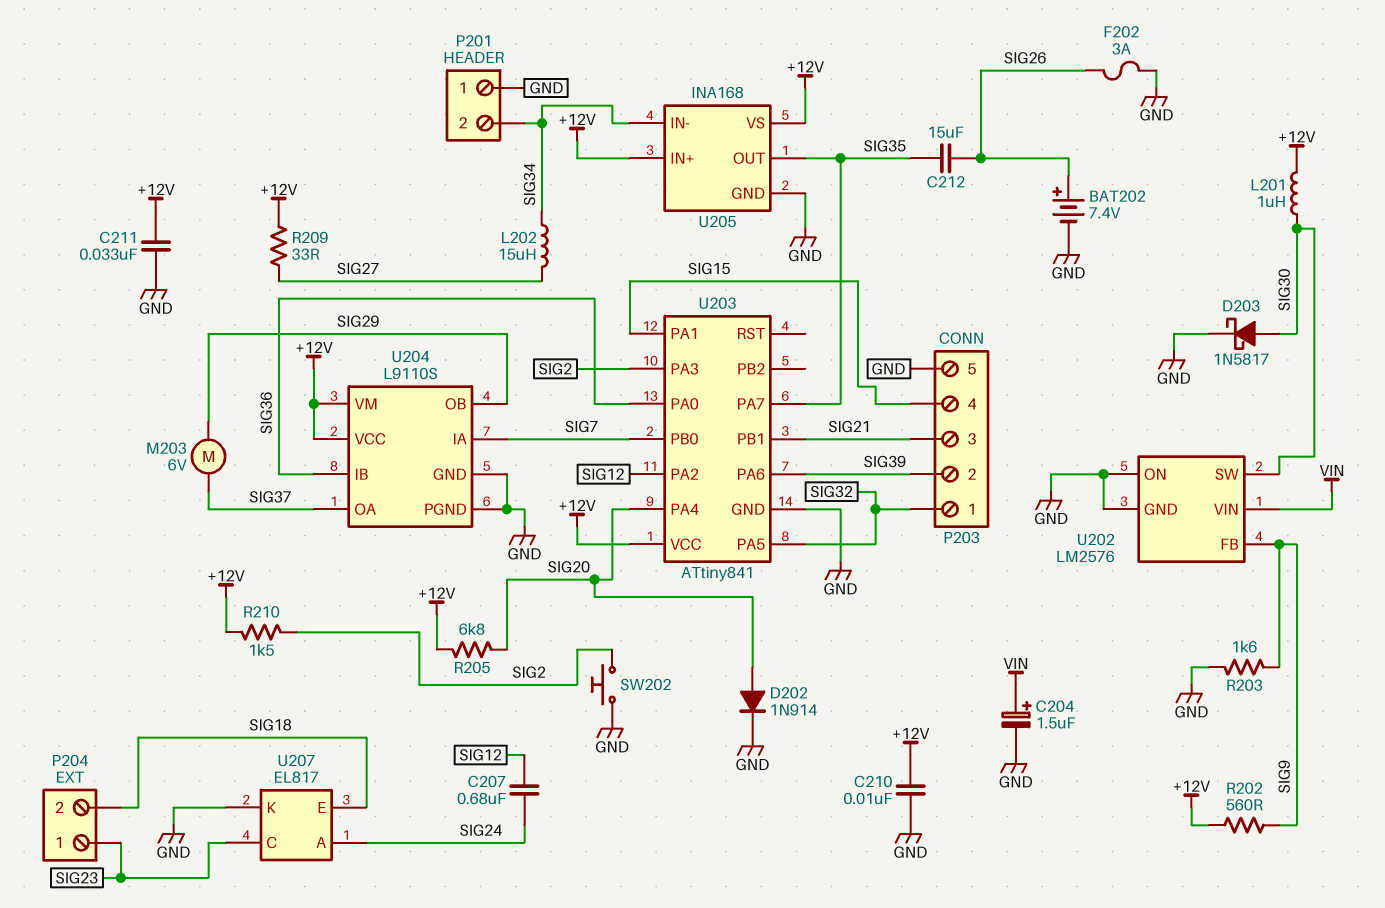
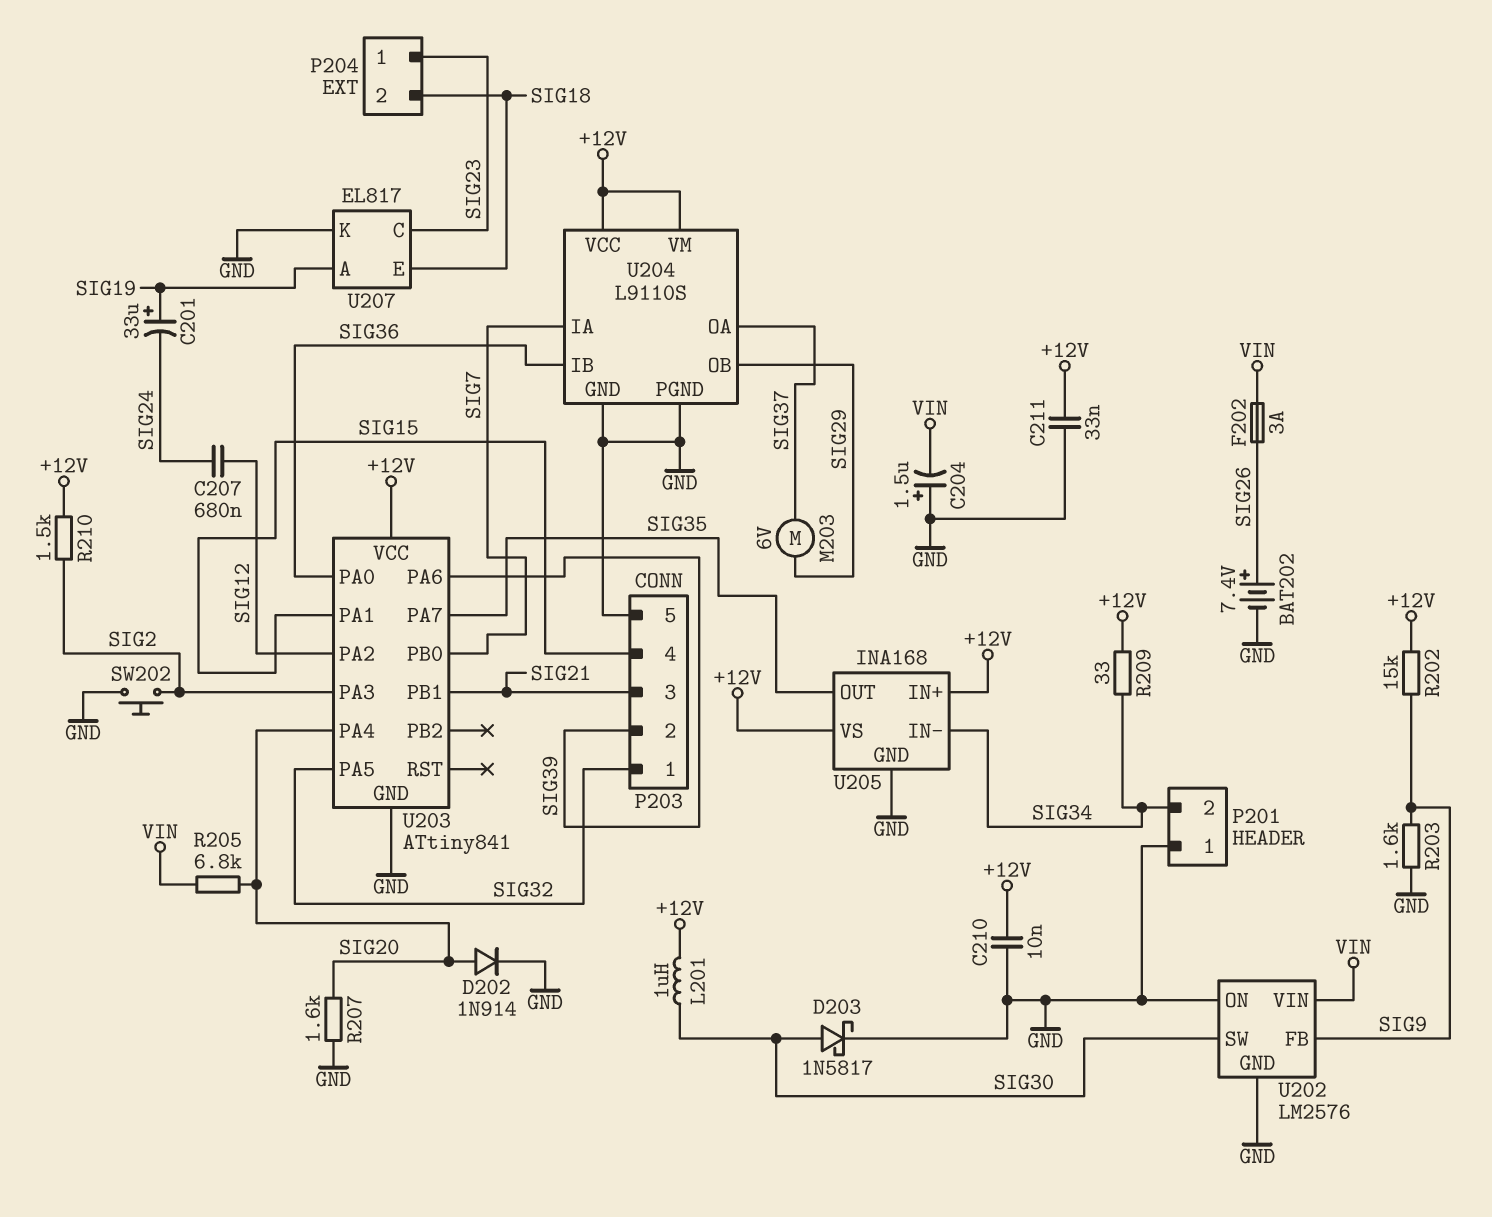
C201: none -> 33uF (plus SIG19, minus SIG24)
C204: 1.5uF (plus VIN, minus GND) -> 1.5uF (plus GND, minus VIN)
C212: 15uF (SIG26, SIG35) -> none
F202: 3A (GND, SIG26) -> 3A (SIG26, VIN)
L202: 15uH (SIG27, SIG34) -> none
R202: 560 (+12V, SIG9) -> 15k (+12V, SIG9)
R205: 6.8k (+12V, SIG20) -> 6.8k (SIG20, VIN)
R207: none -> 1.6k (GND, SIG20)
R209: 33 (+12V, SIG27) -> 33 (+12V, SIG34)
U207 pin A: SIG24 -> SIG19

